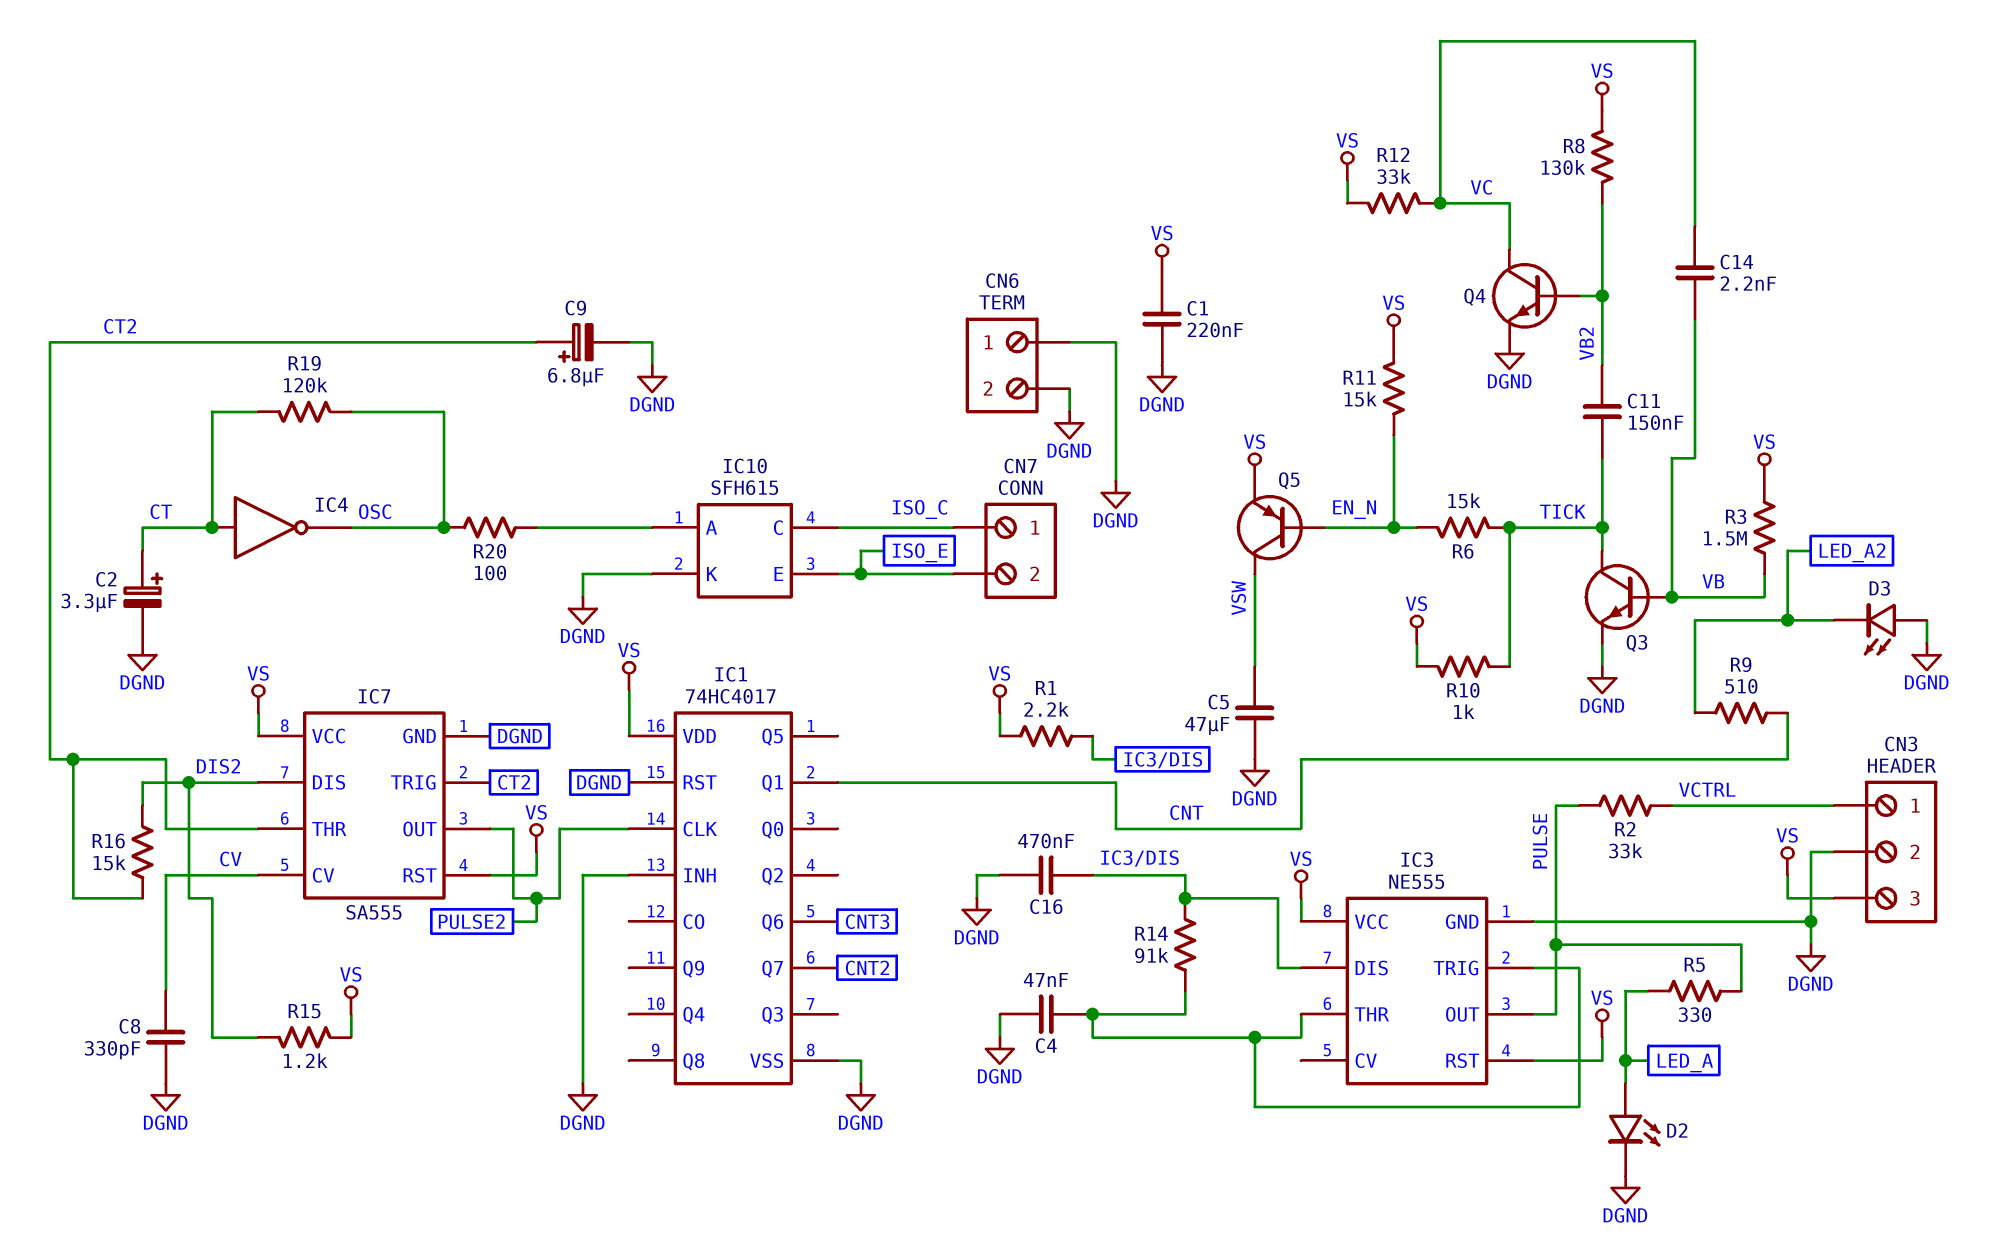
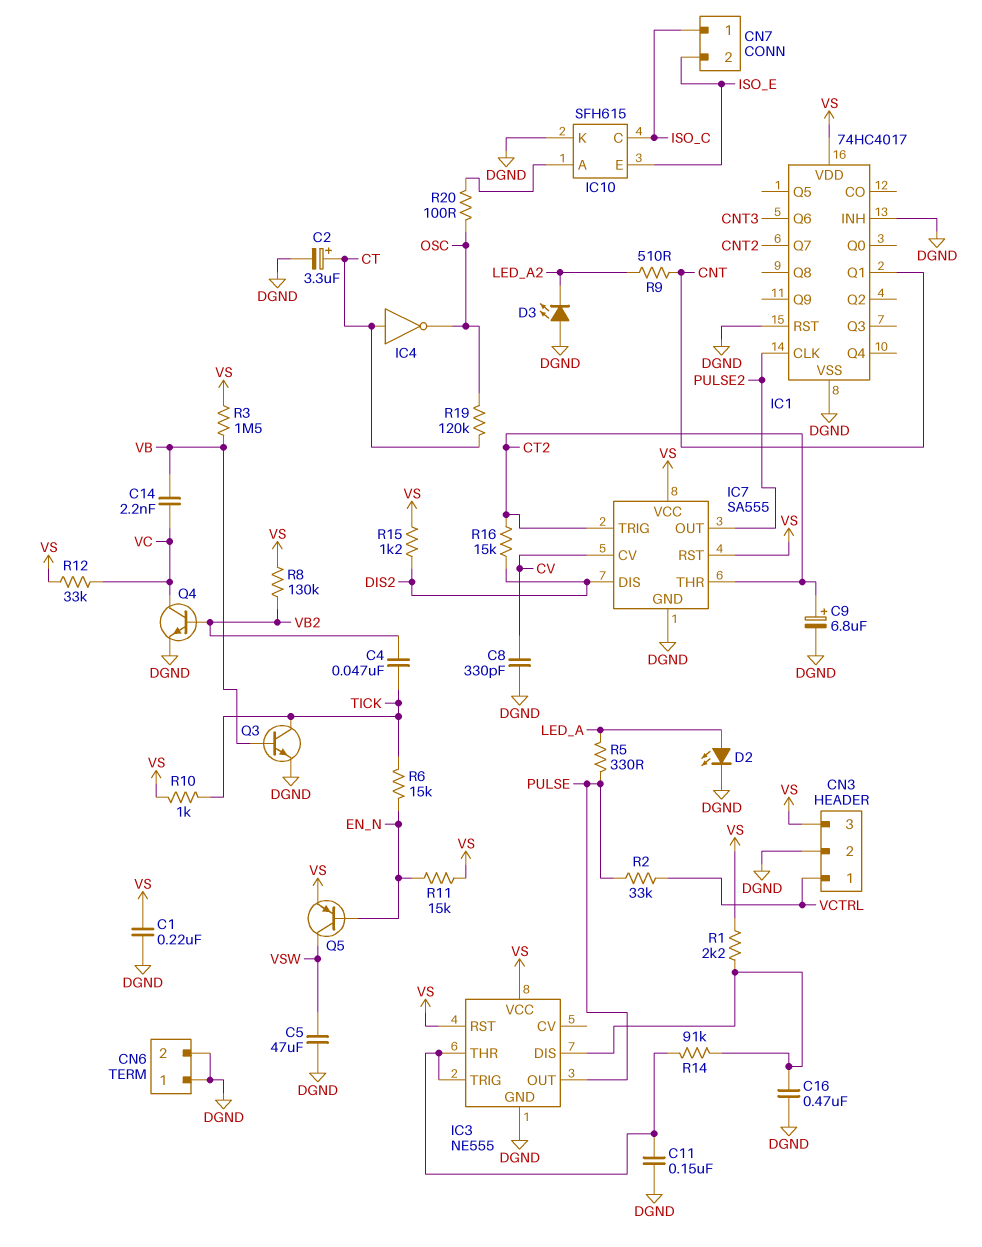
C4: 47nF (DGND, IC3/THR) -> 47nF (TICK, VB2)
C11: 150nF (TICK, VB2) -> 150nF (DGND, IC3/THR)

